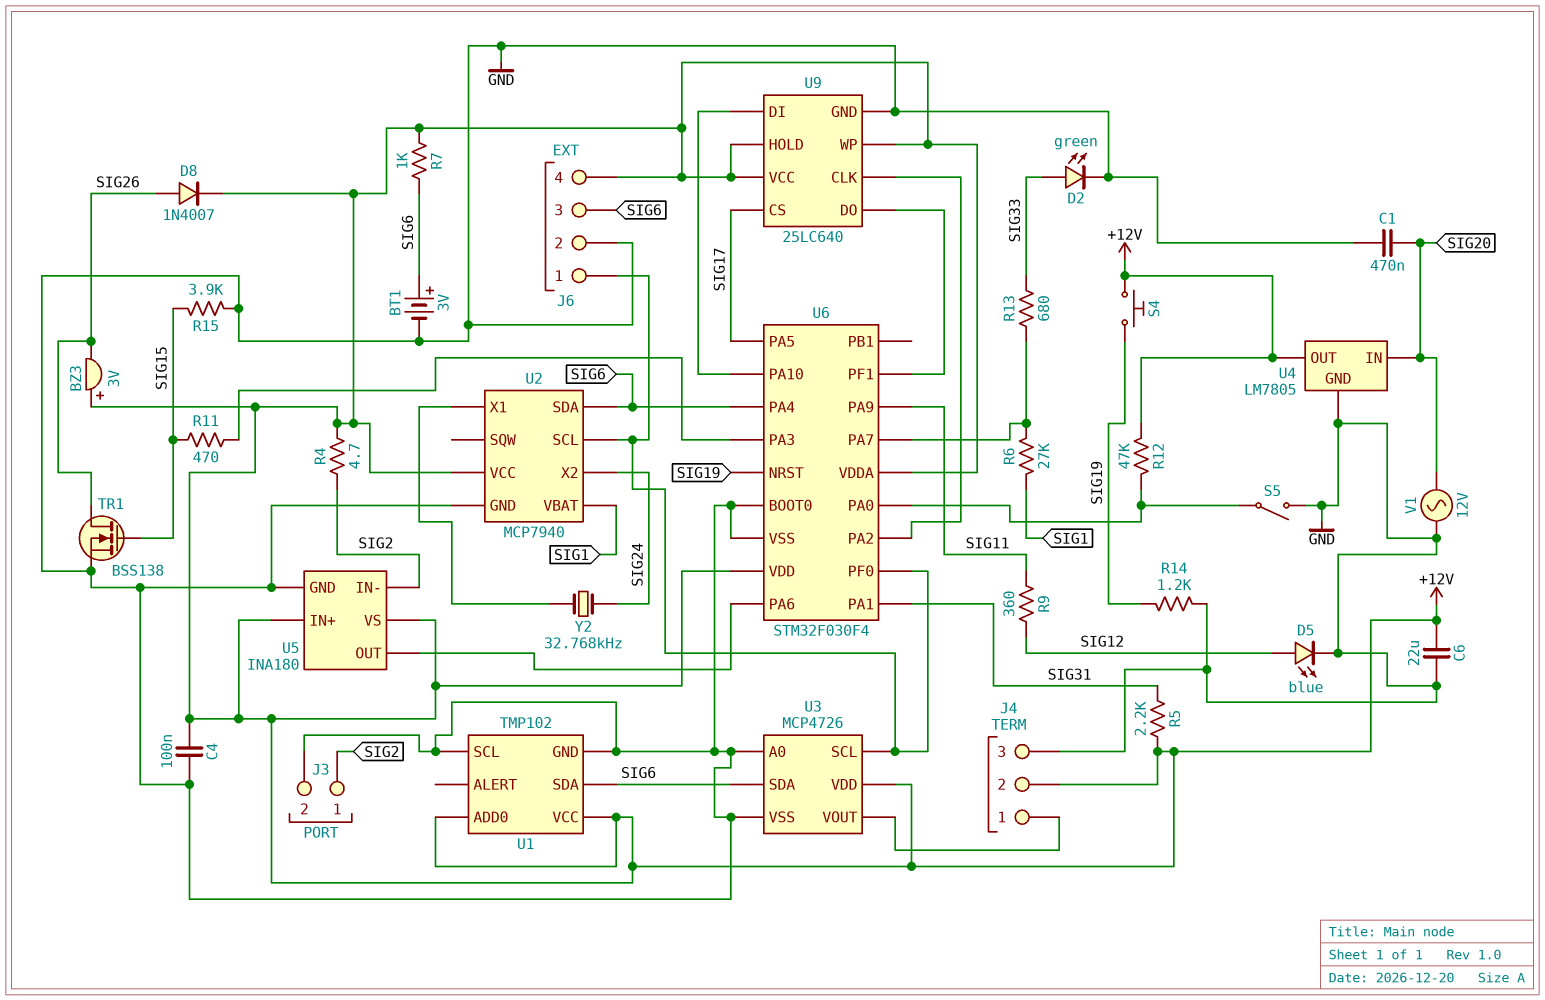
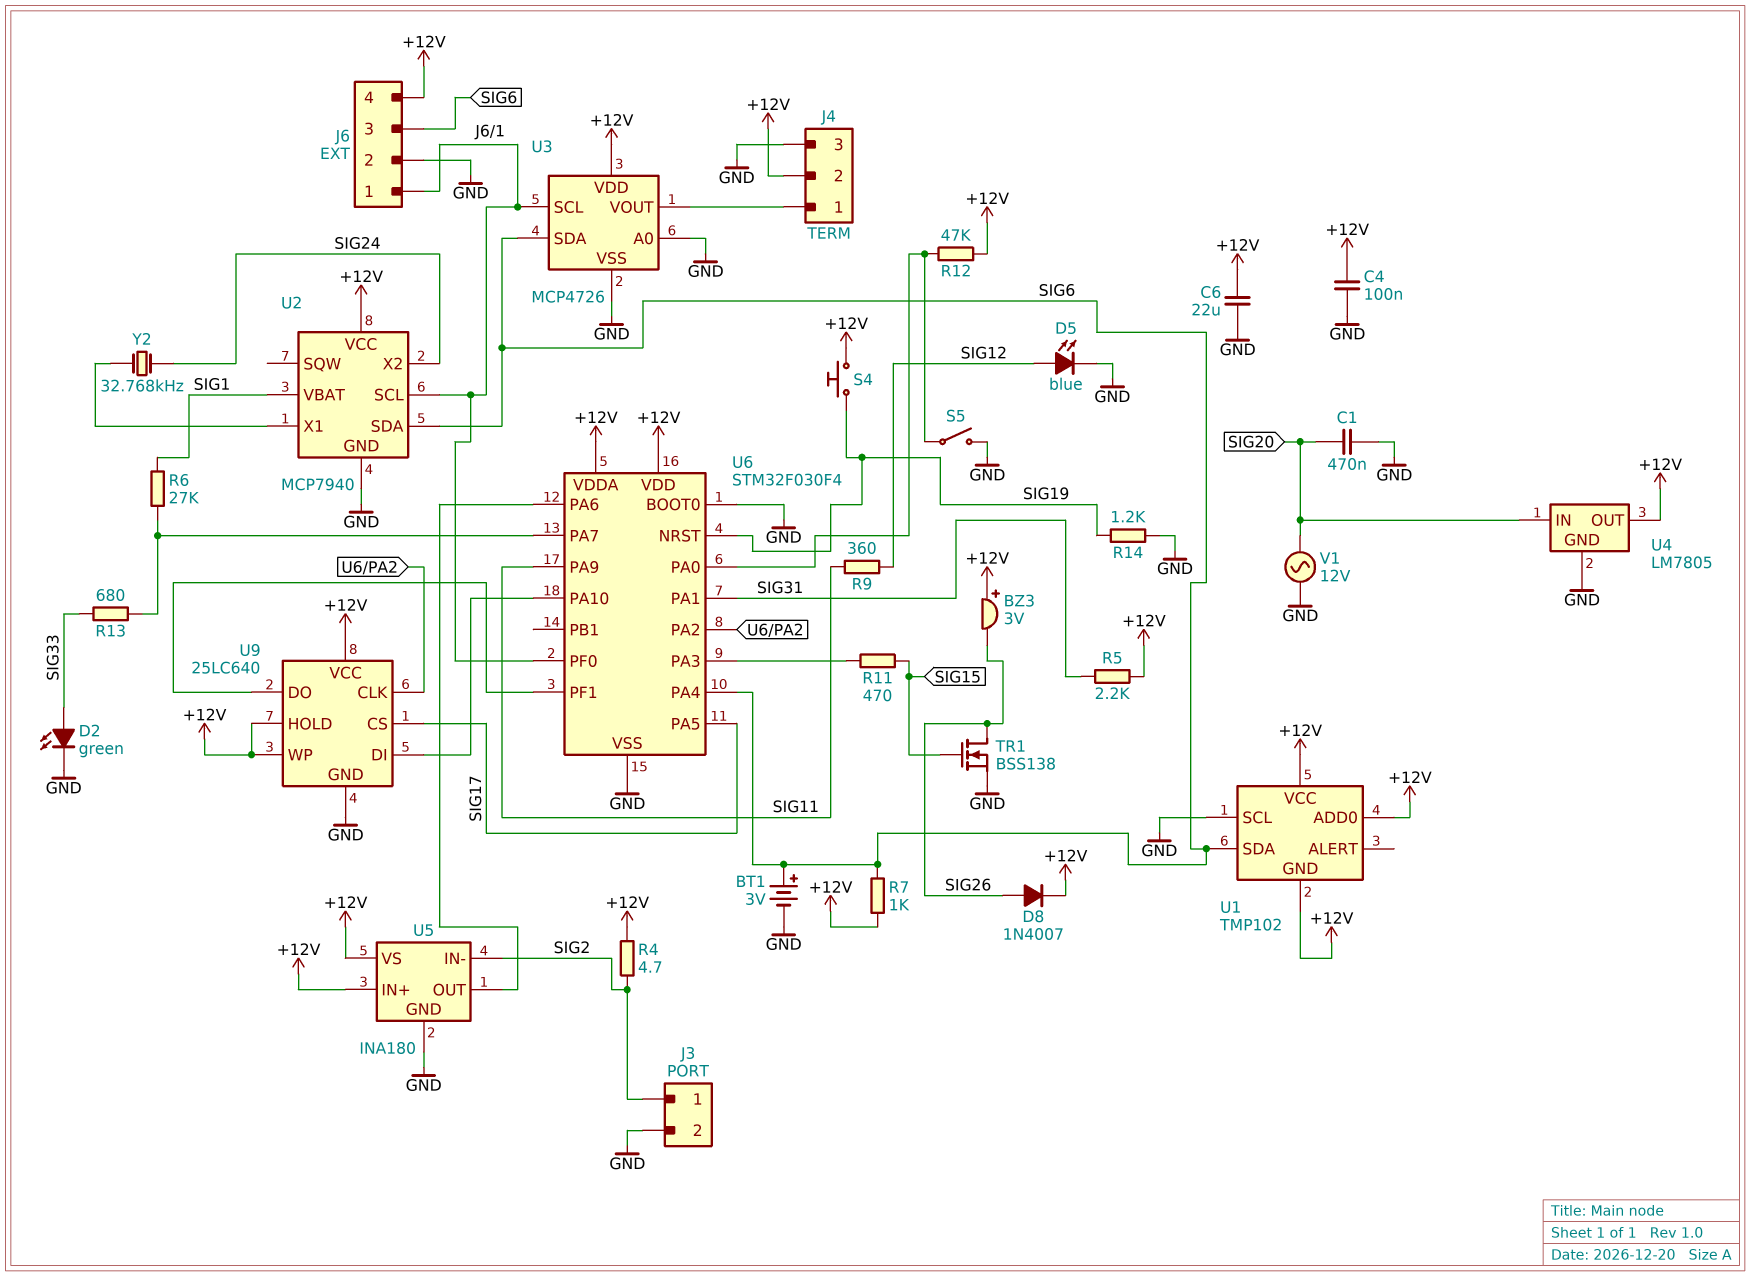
R15: 3.9k (GND, SIG15) -> none
U1 pin GND: GND -> +12V

